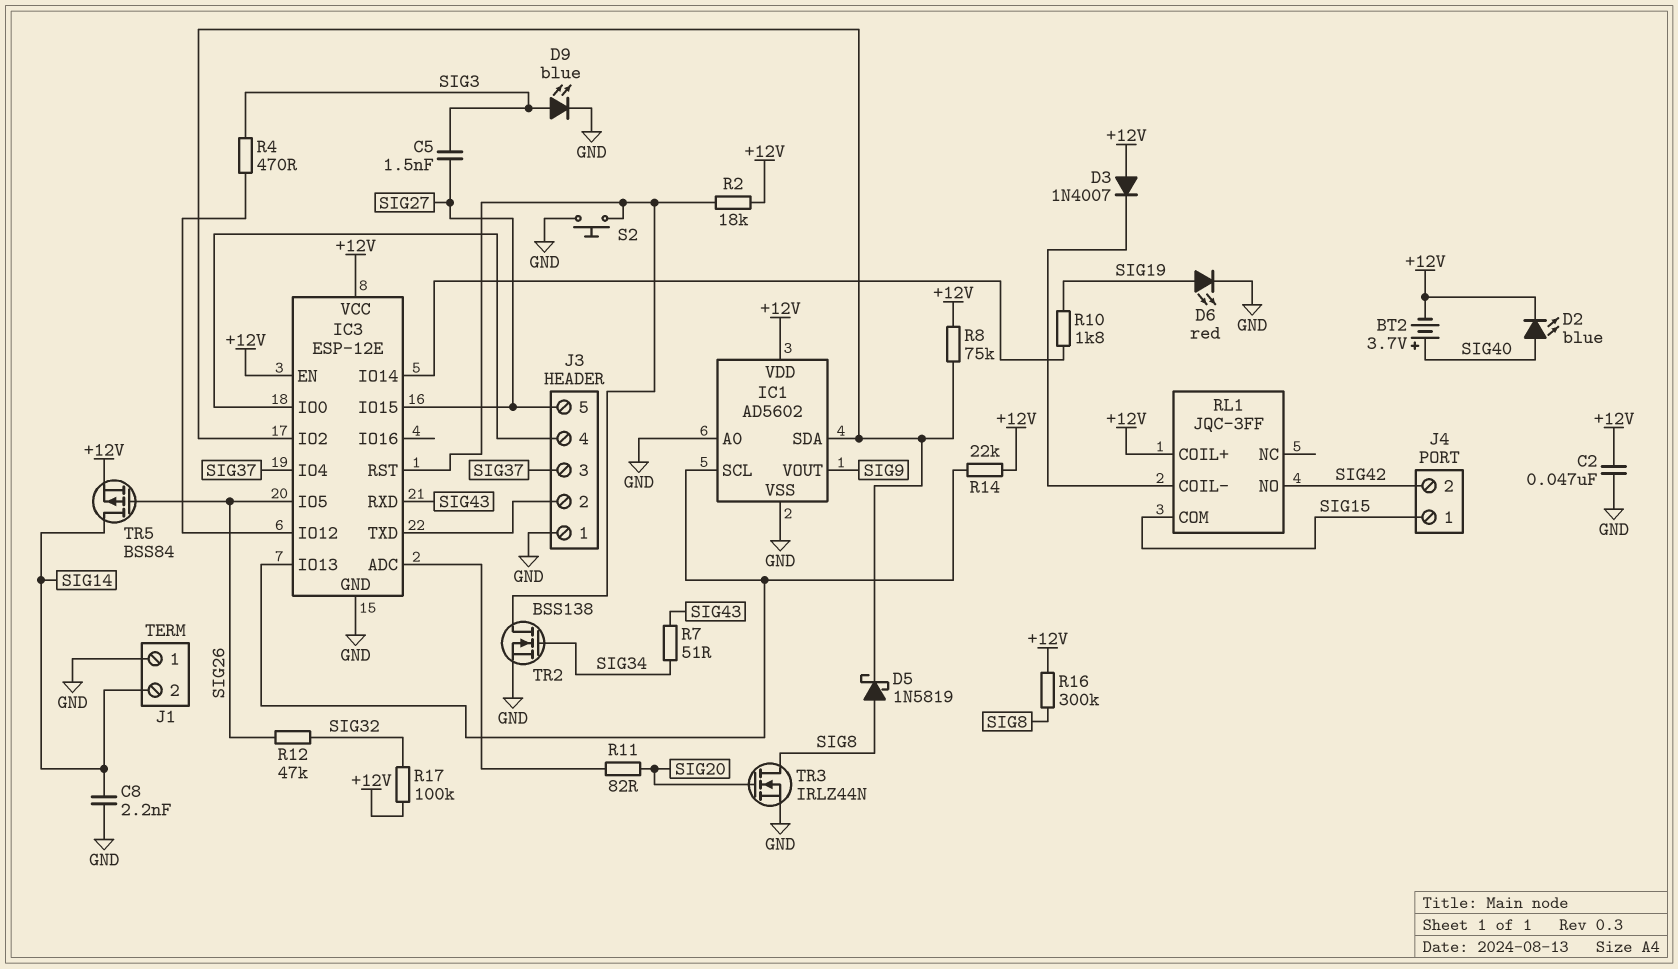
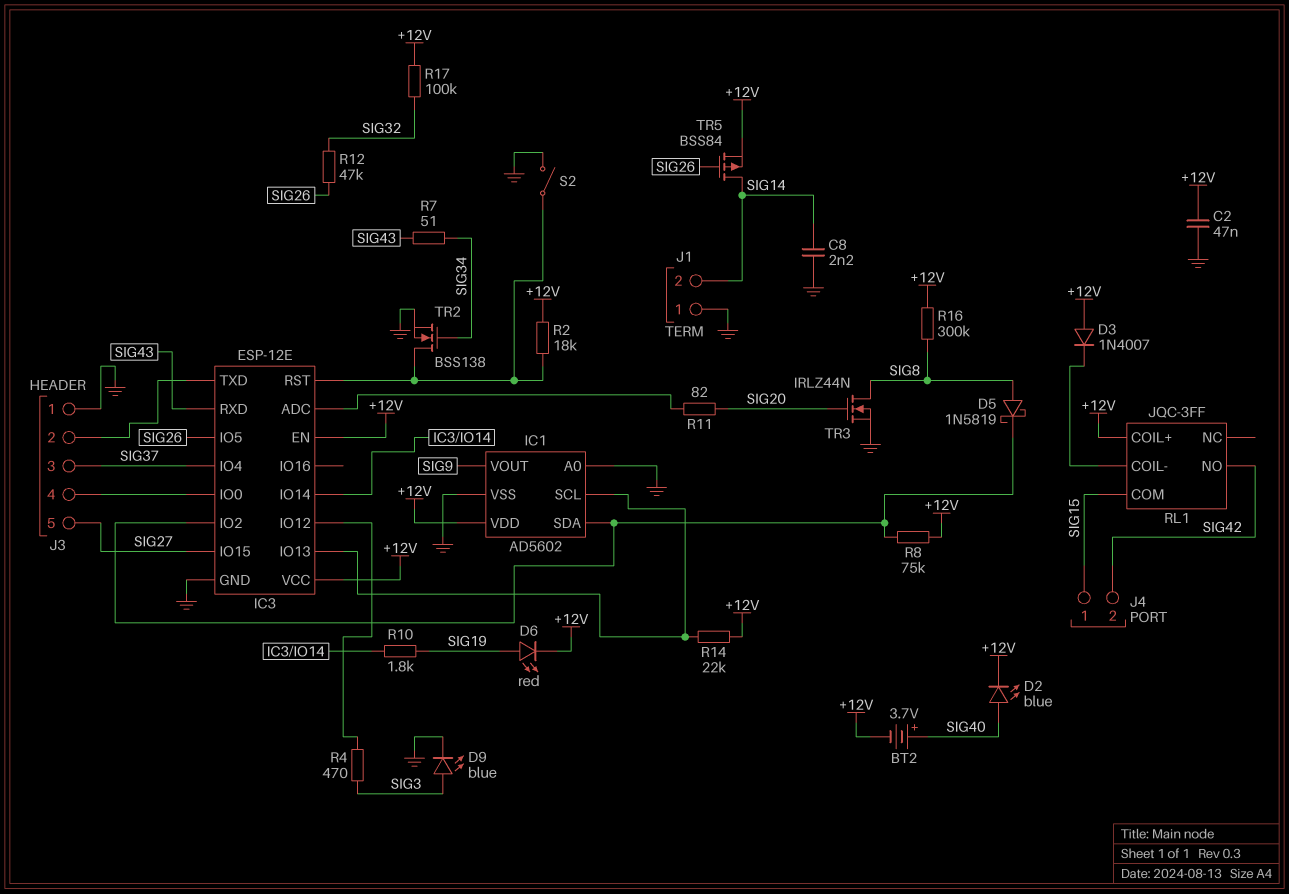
C5: 1.5nF (SIG3, SIG27) -> none
D6: LED red (A SIG19, K GND) -> LED red (A SIG19, K +12V)
S2: button (GND, IC3/RST) -> switch (GND, IC3/RST)

